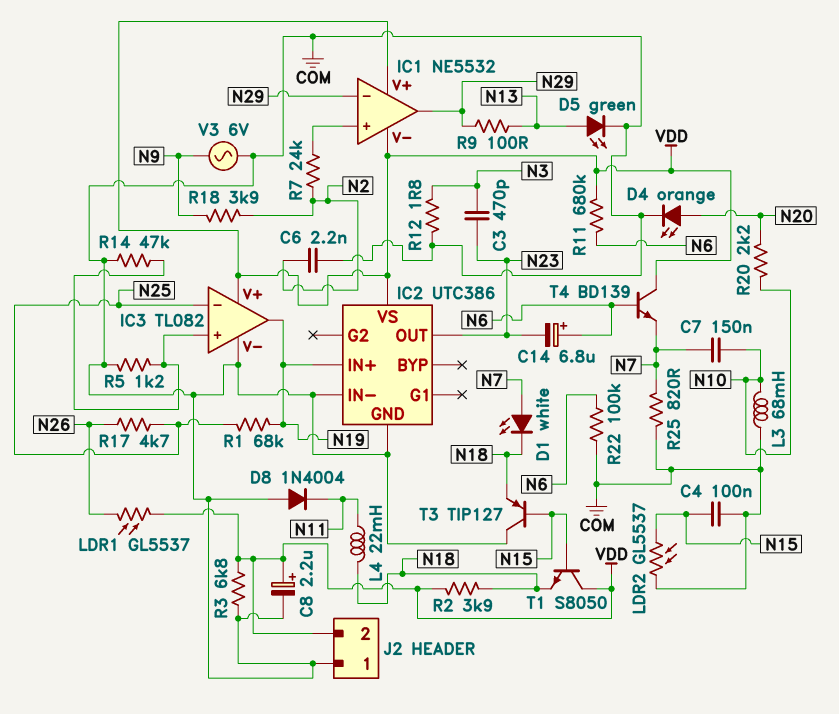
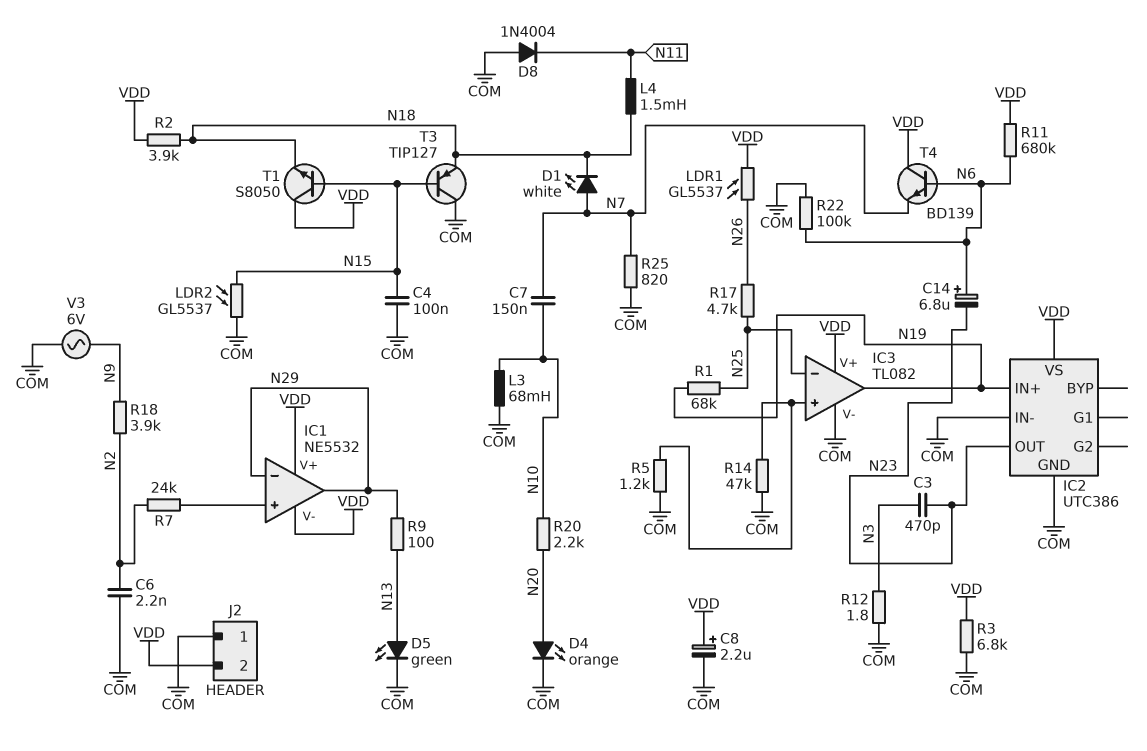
L4: 22mH (N11, N18) -> 1.5mH (N11, N18)

